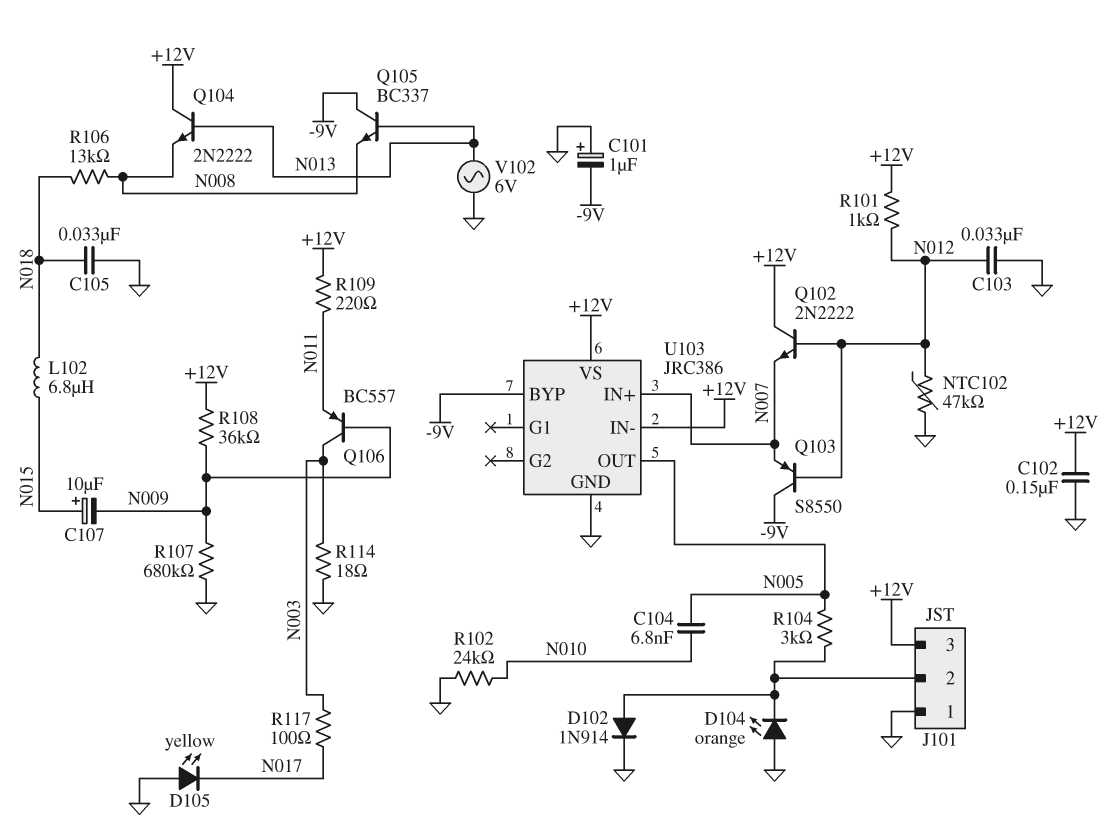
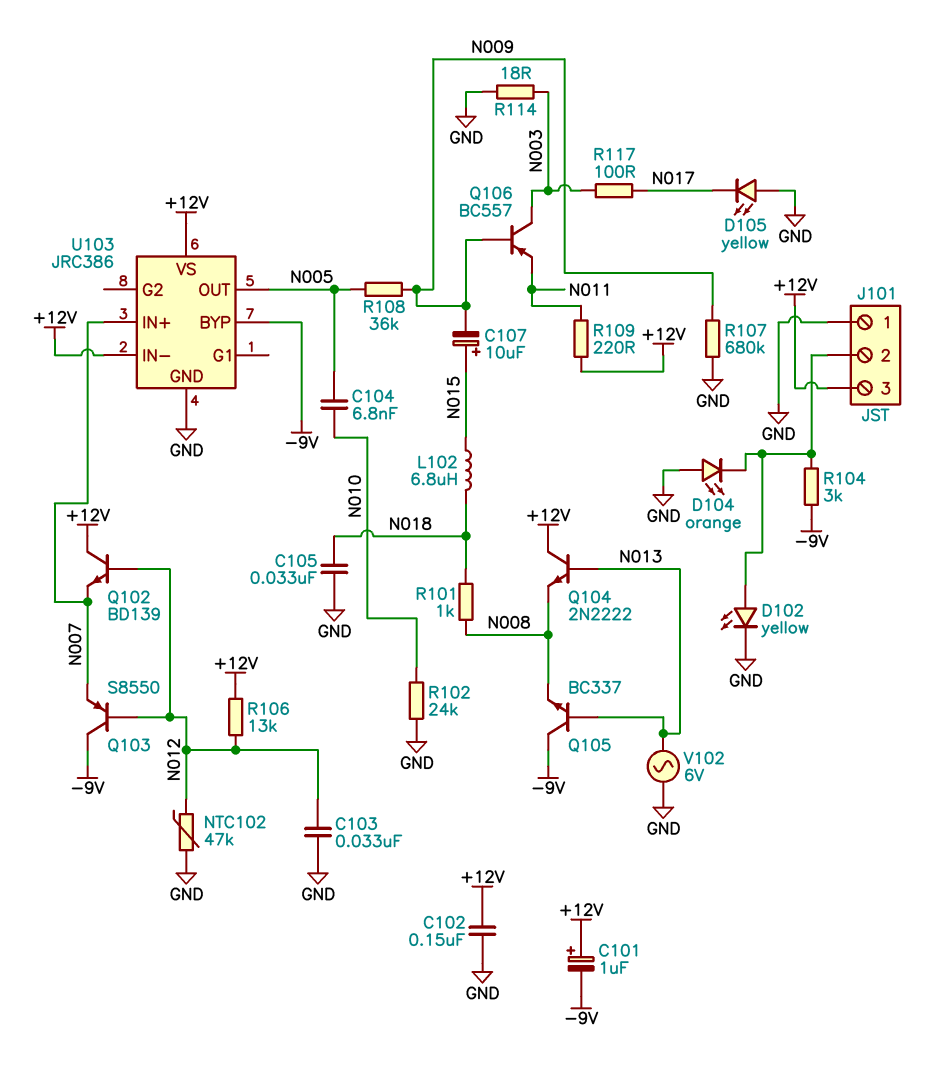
C101: 1uF (plus GND, minus -9V) -> 1uF (plus +12V, minus -9V)
D102: diode 1N914 (A J101/2, K GND) -> LED yellow (A J101/2, K GND)
Q102: NPN 2N2222 (B N012, C +12V, E N007) -> NPN BD139 (B N012, C +12V, E N007)
R101: 1k (+12V, N012) -> 1k (N008, N018)
R104: 3k (J101/2, N005) -> 3k (-9V, J101/2)
R106: 13k (N008, N018) -> 13k (+12V, N012)
R108: 36k (+12V, N009) -> 36k (N005, N009)

